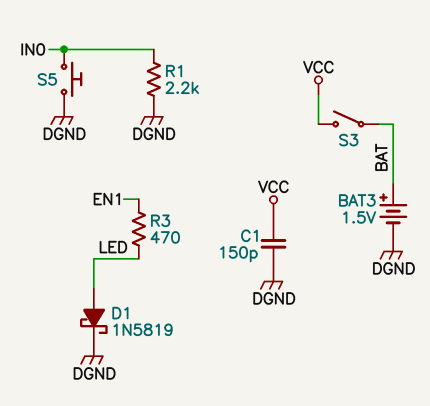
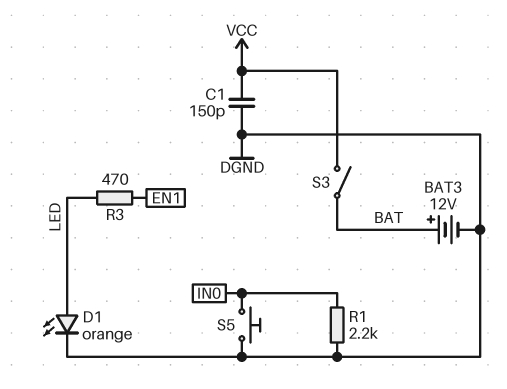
BAT3: 1.5V (plus BAT, minus DGND) -> 12V (plus BAT, minus DGND)
D1: schottky 1N5819 (A LED, K DGND) -> LED orange (A LED, K DGND)

